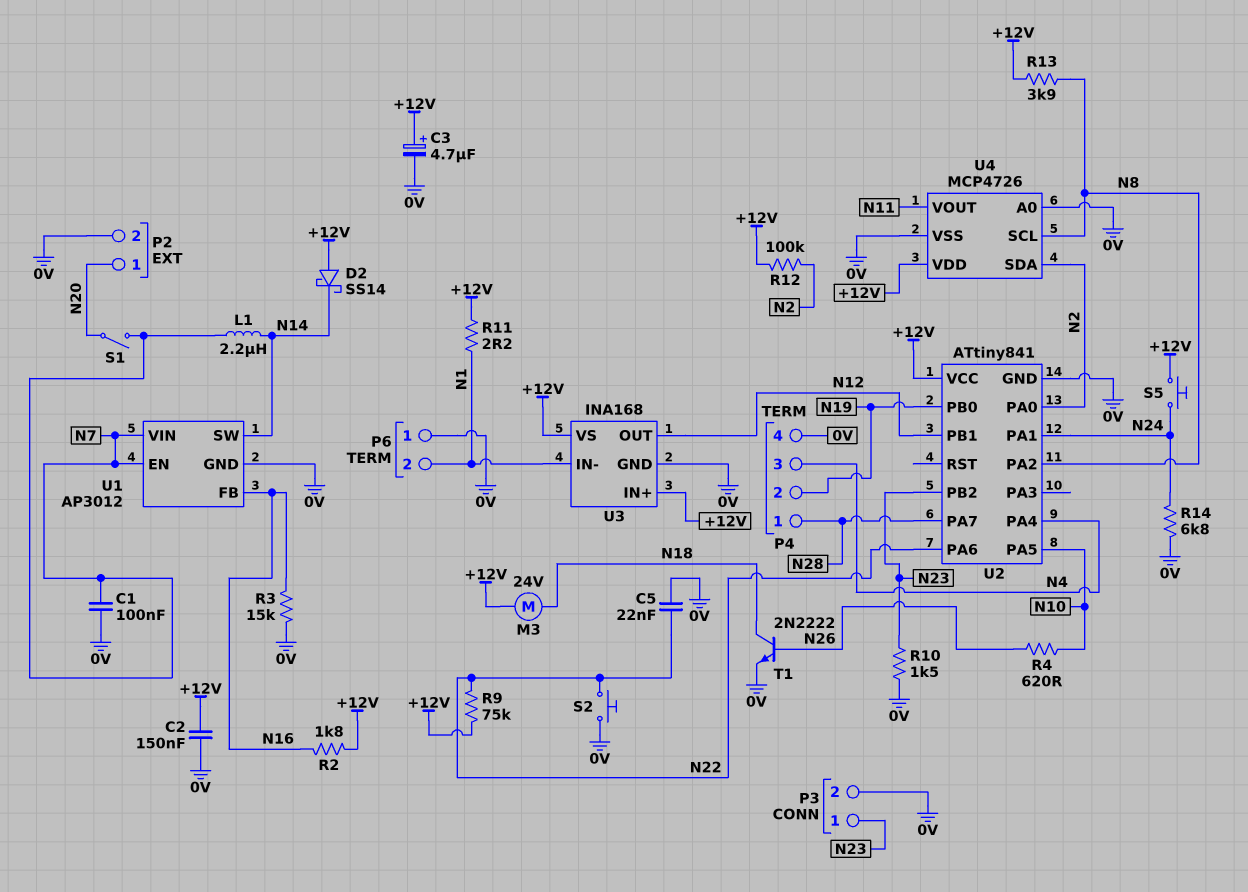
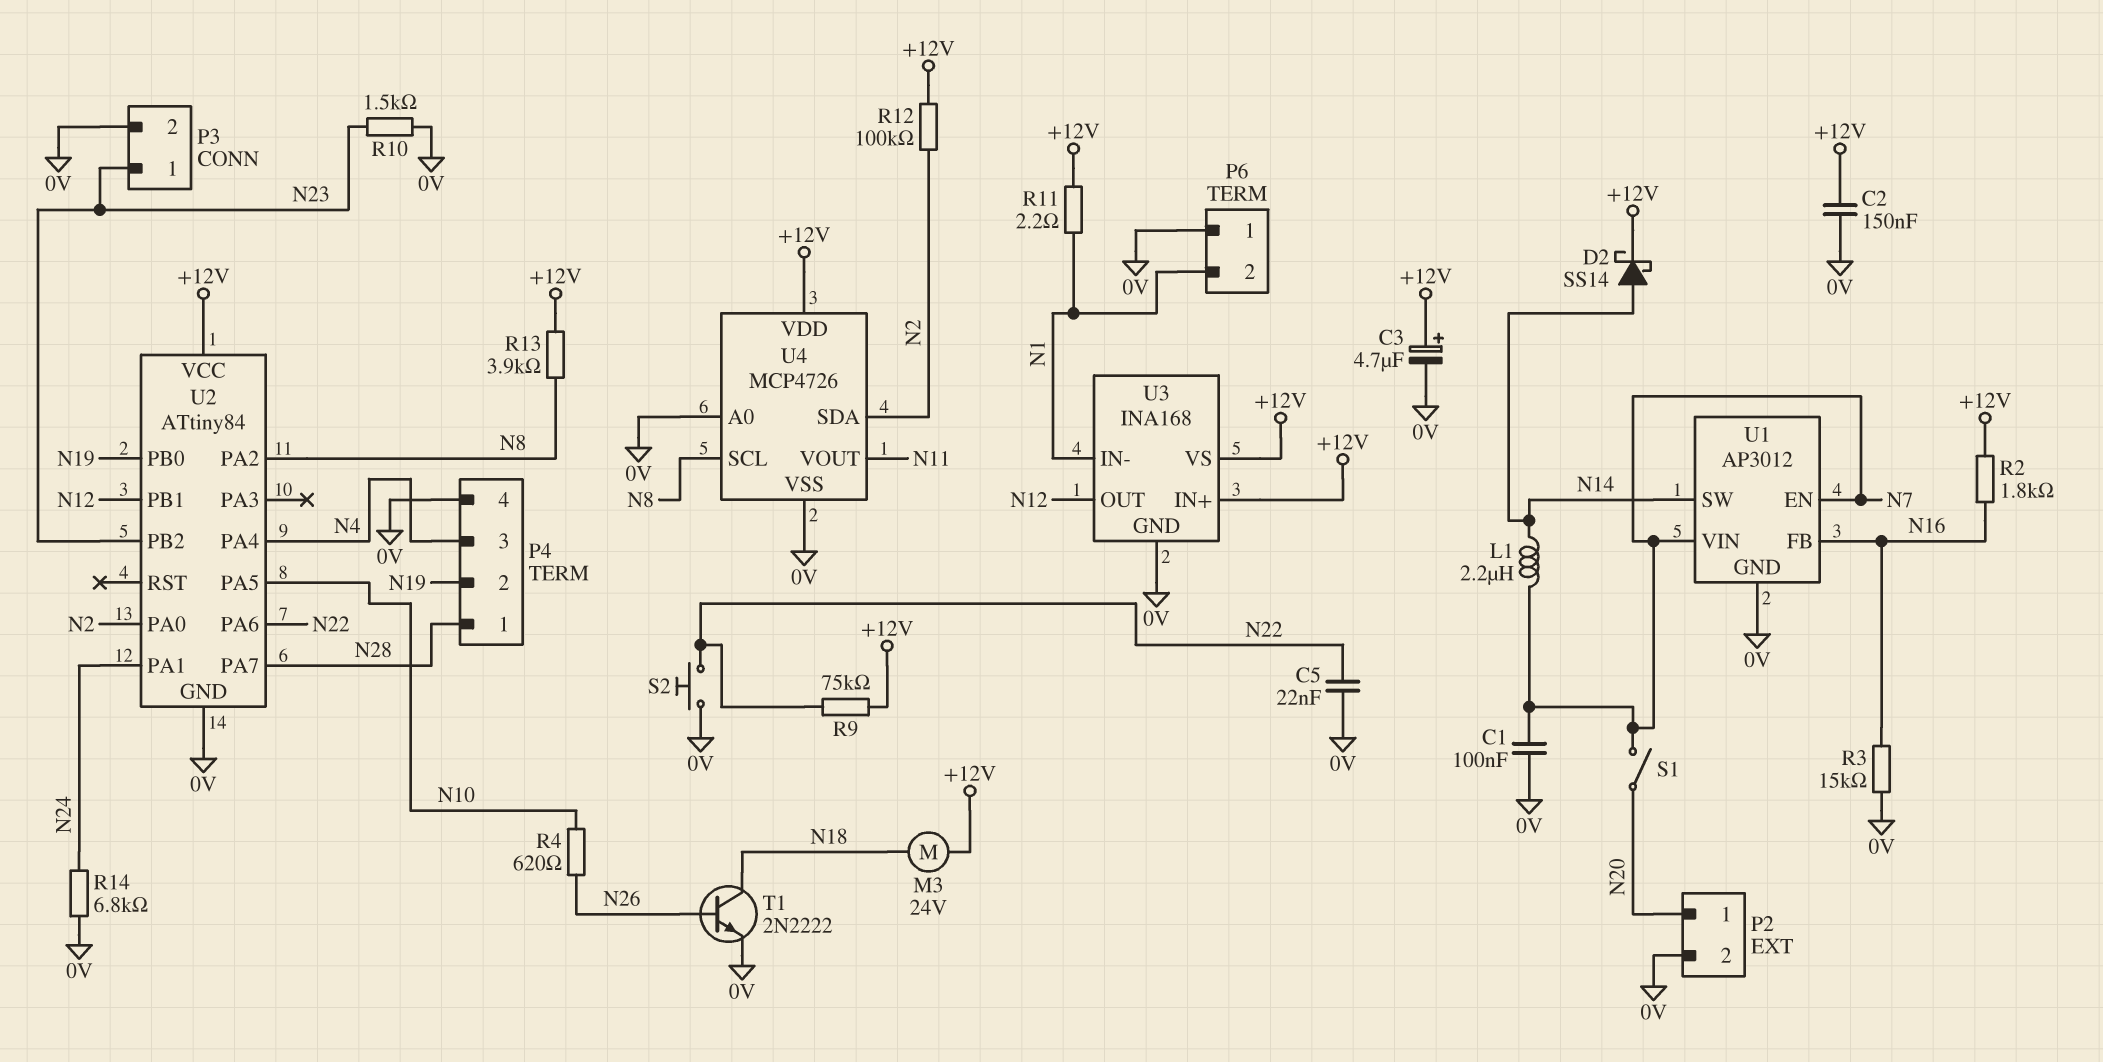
D2: schottky SS14 (A +12V, K N14) -> schottky SS14 (A N14, K +12V)
S5: button (+12V, N24) -> none
U2: ATtiny841 -> ATtiny84

